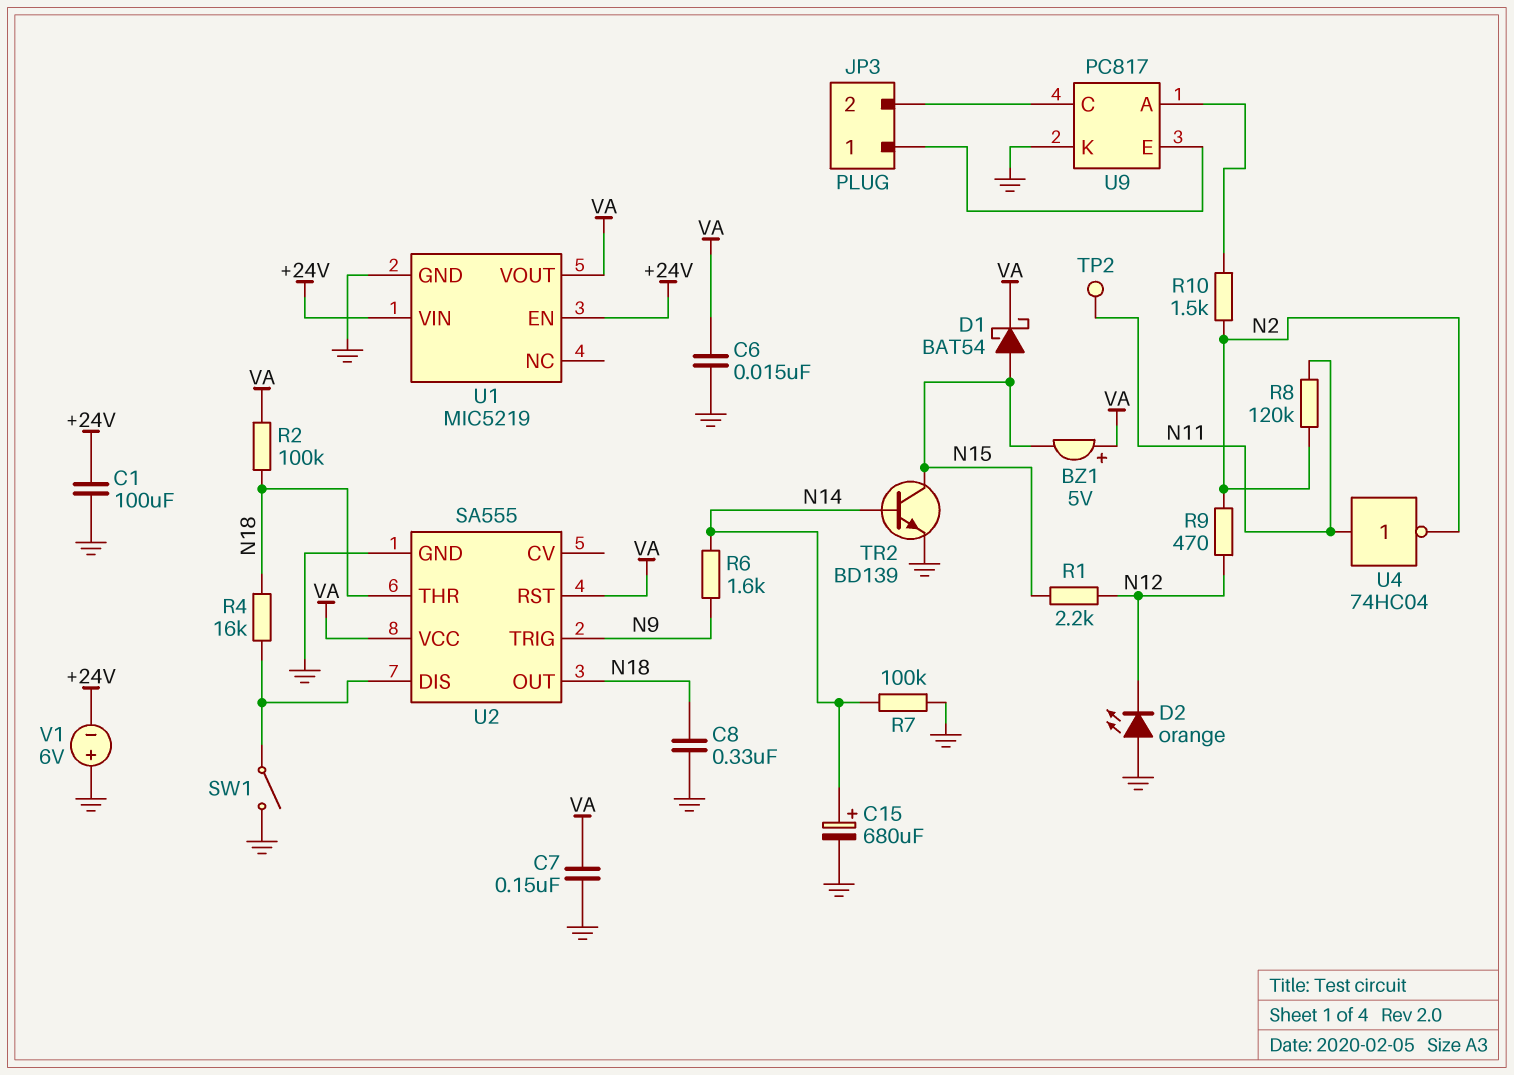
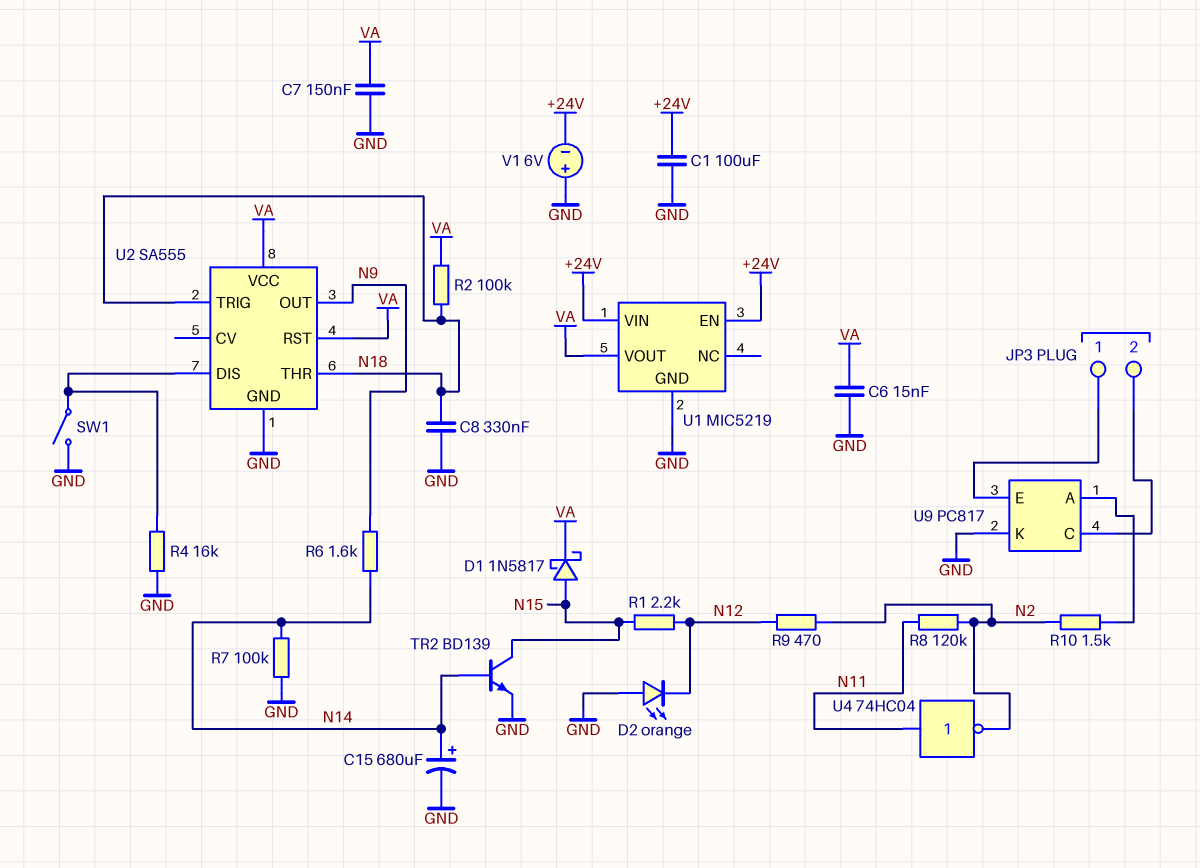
BZ1: buzzer 5V (plus VA, minus N15) -> none
D1: schottky BAT54 (A N15, K VA) -> schottky 1N5817 (A N15, K VA)
R4: 16k (N18, U2/DIS) -> 16k (GND, U2/DIS)
TP2: test point (N11) -> none
U2 pin OUT: N18 -> N9
U2 pin TRIG: N9 -> N18

